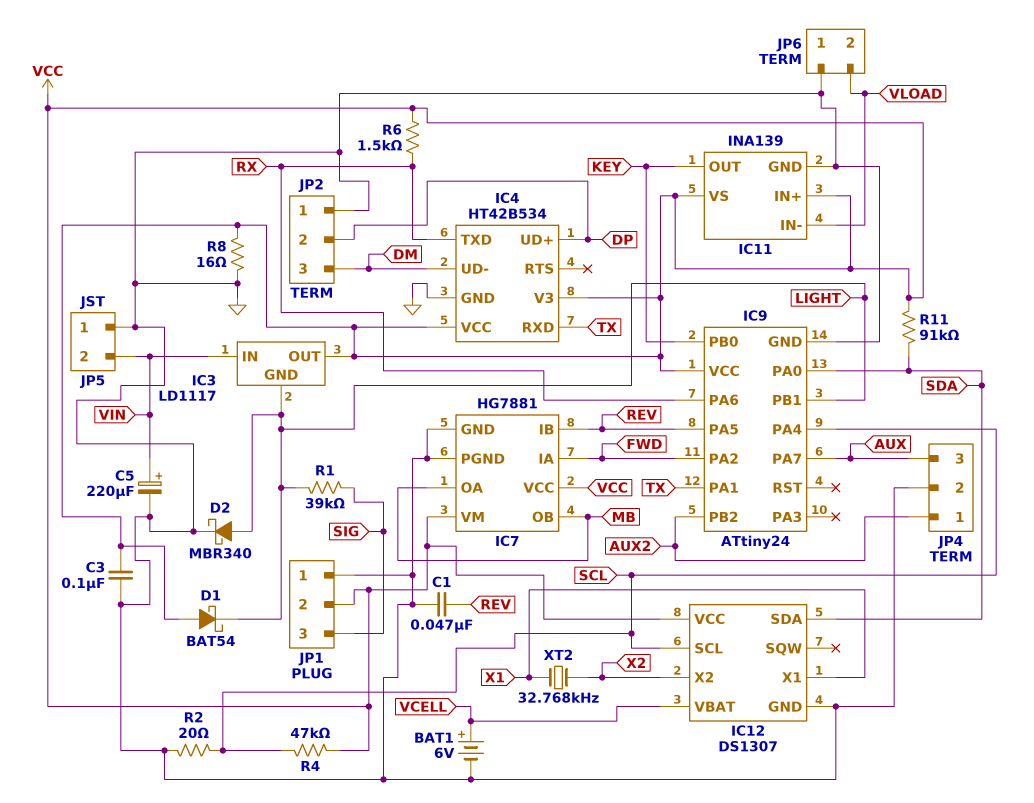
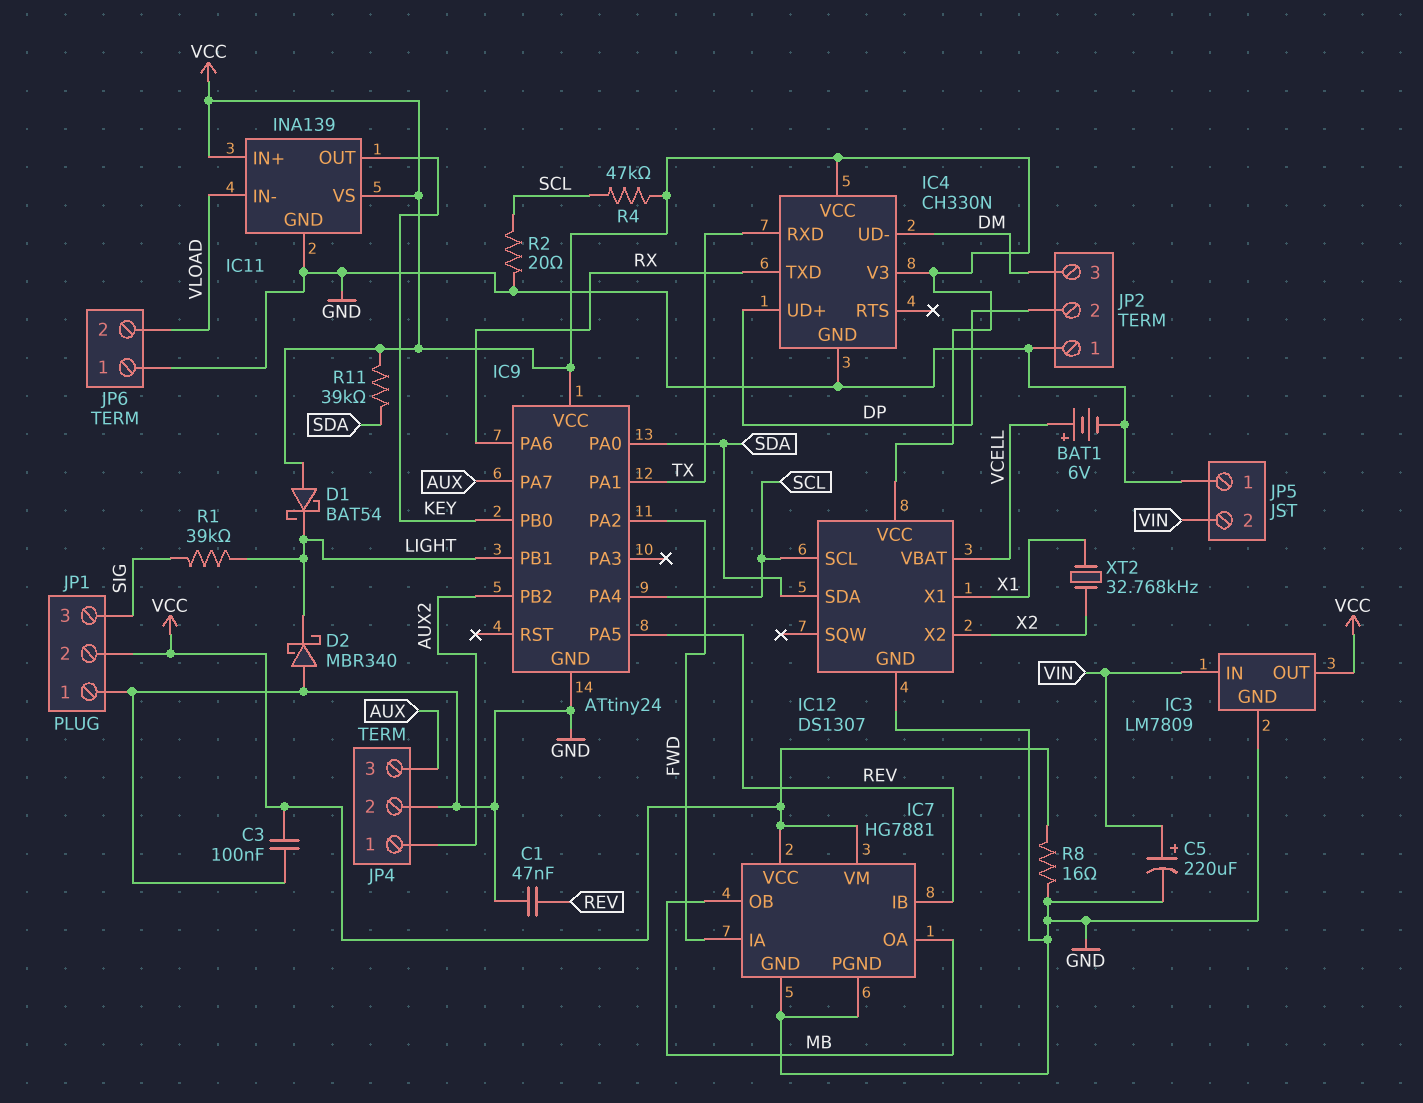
D2: schottky MBR340 (A LIGHT, K GND) -> schottky MBR340 (A GND, K LIGHT)
IC3: LD1117 -> LM7809
IC3 pin GND: LIGHT -> GND
IC4: HT42B534 -> CH330N
R6: 1.5k (RX, VCC) -> none
R11: 91k (SDA, VCC) -> 39k (SDA, VCC)

